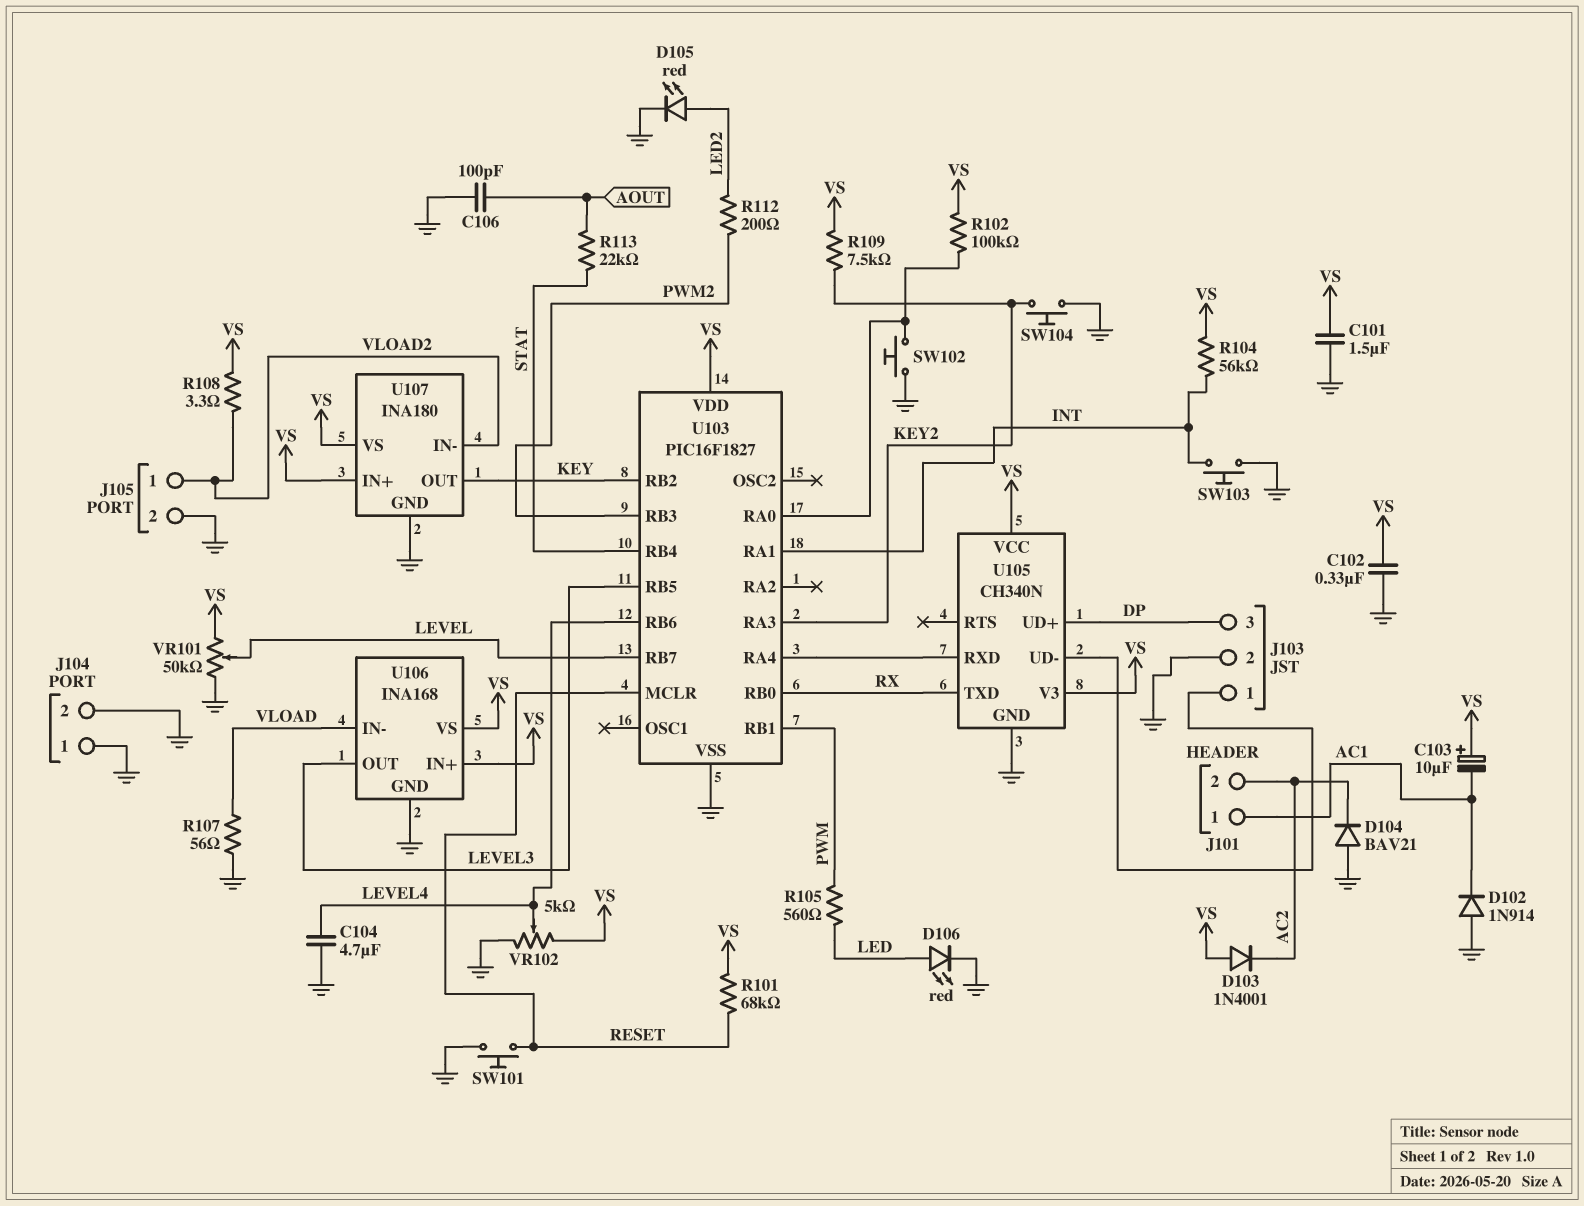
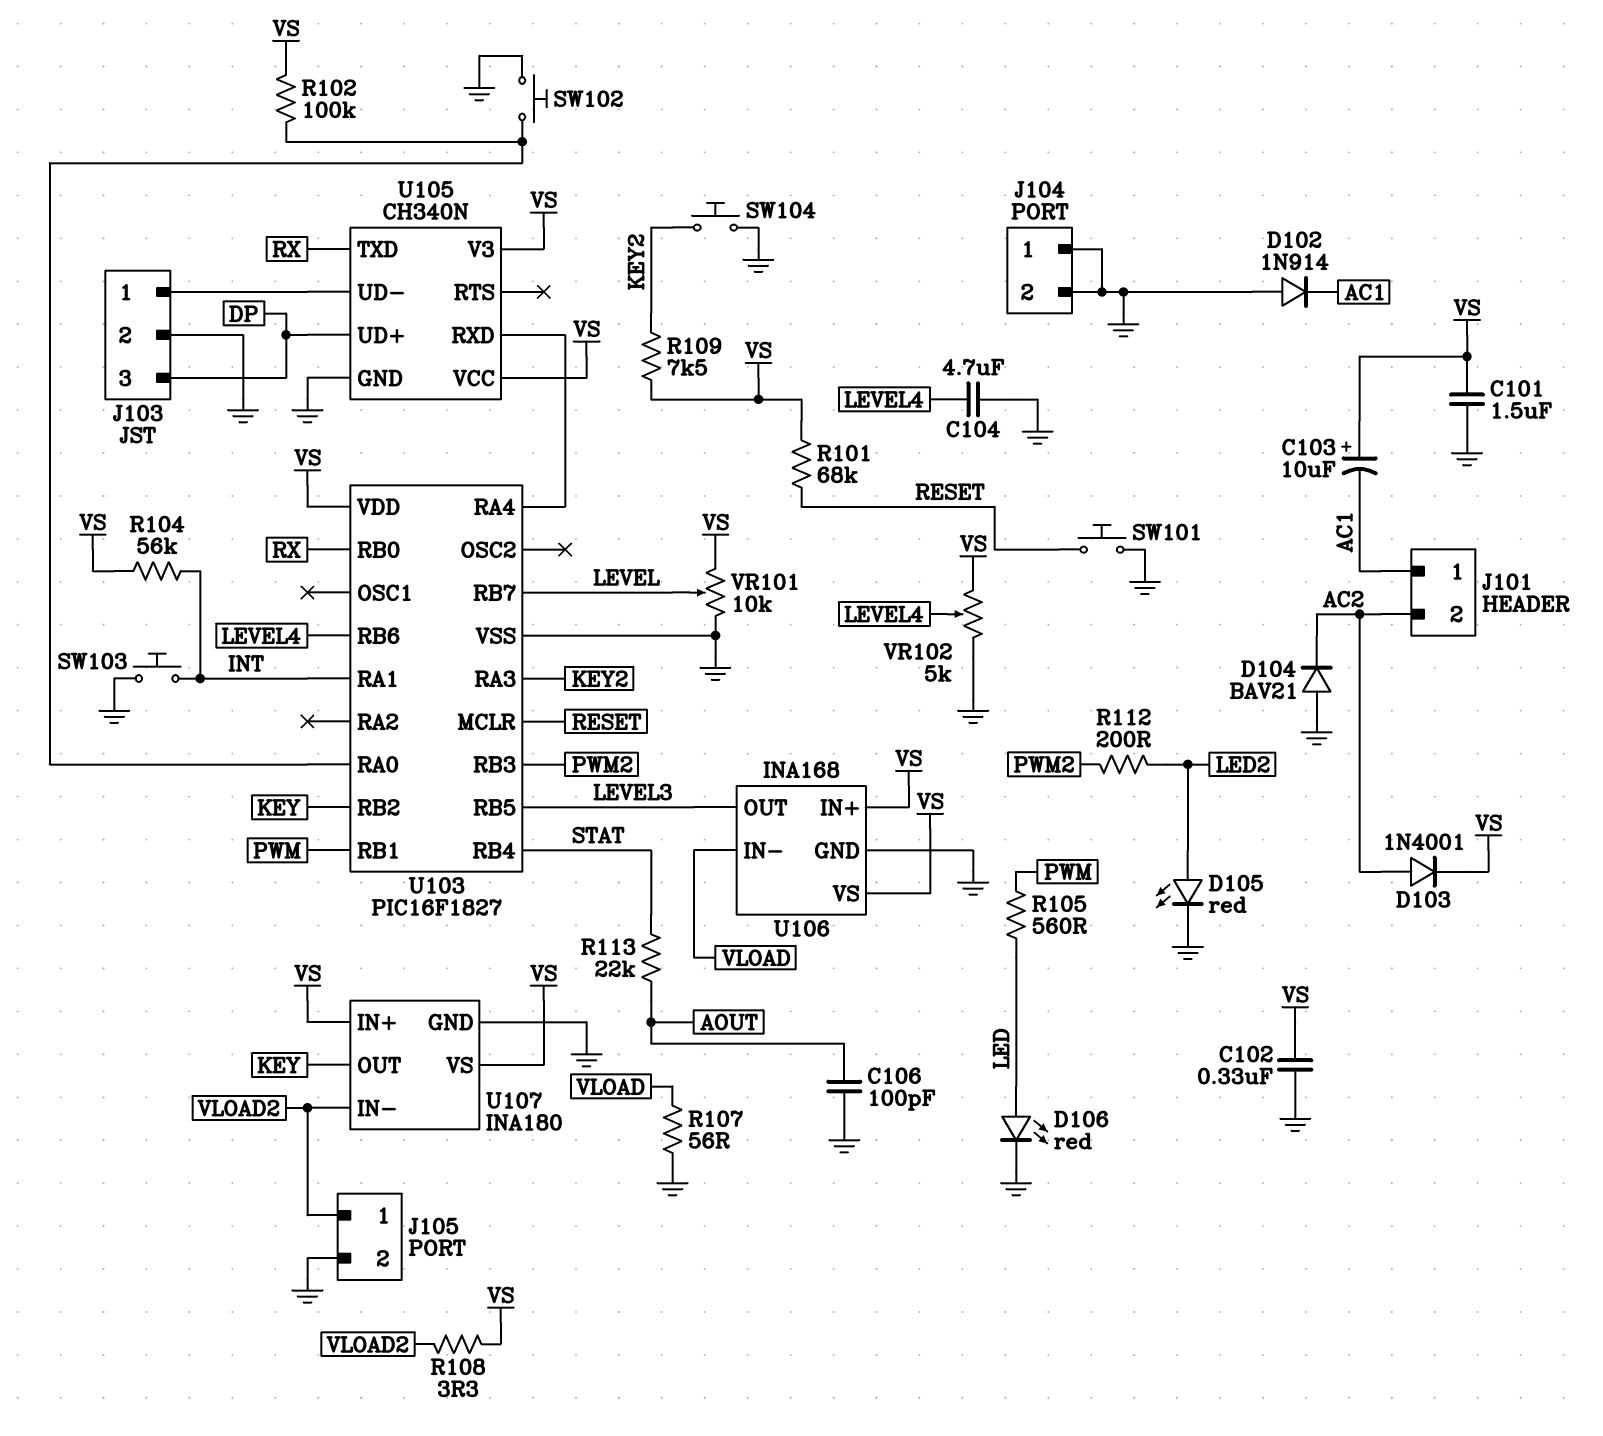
D103: diode 1N4001 (A VS, K AC2) -> diode 1N4001 (A AC2, K VS)
VR101: 50k (GND, VS, wiper LEVEL) -> 10k (GND, VS, wiper LEVEL)

